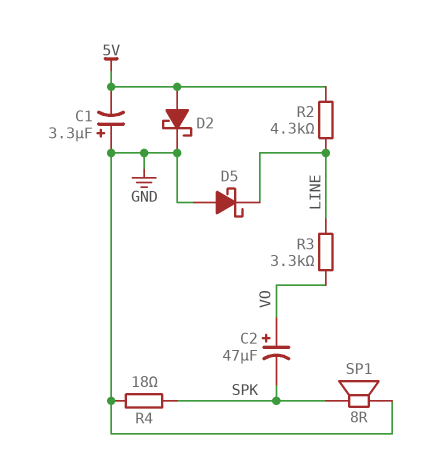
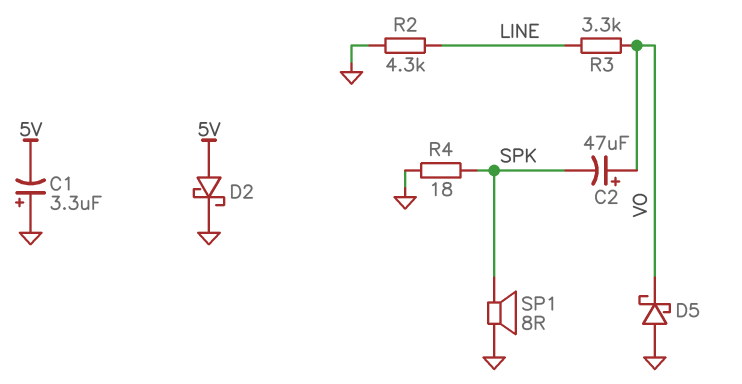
D5: schottky (A GND, K LINE) -> schottky (A GND, K VO)
R2: 4.3k (5V, LINE) -> 4.3k (GND, LINE)

